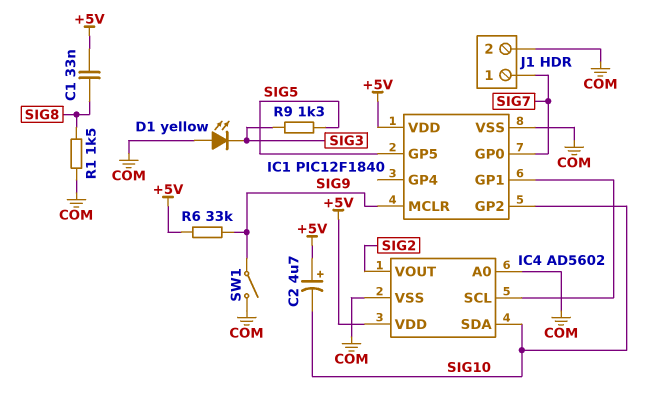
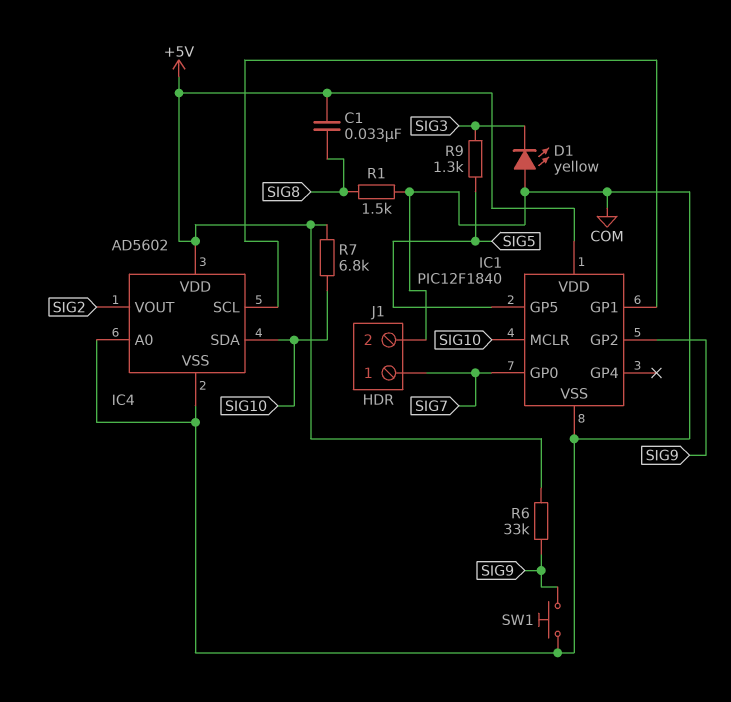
C2: 4.7uF (plus +5V, minus SIG10) -> none
IC1 pin GP2: SIG10 -> SIG9
IC1 pin MCLR: SIG9 -> SIG10
R7: none -> 6.8k (+5V, SIG10)
SW1: switch (COM, SIG9) -> button (COM, SIG9)

